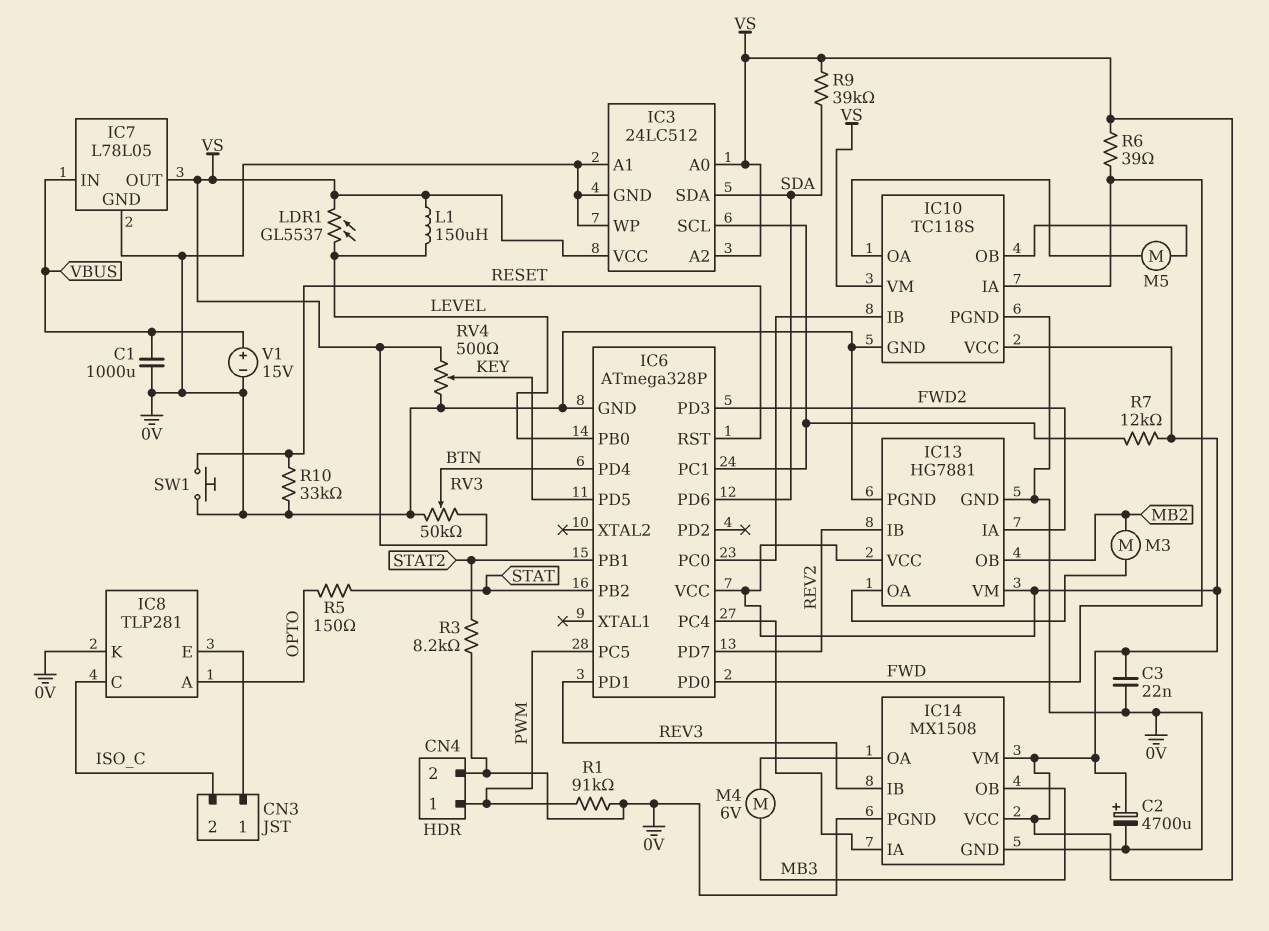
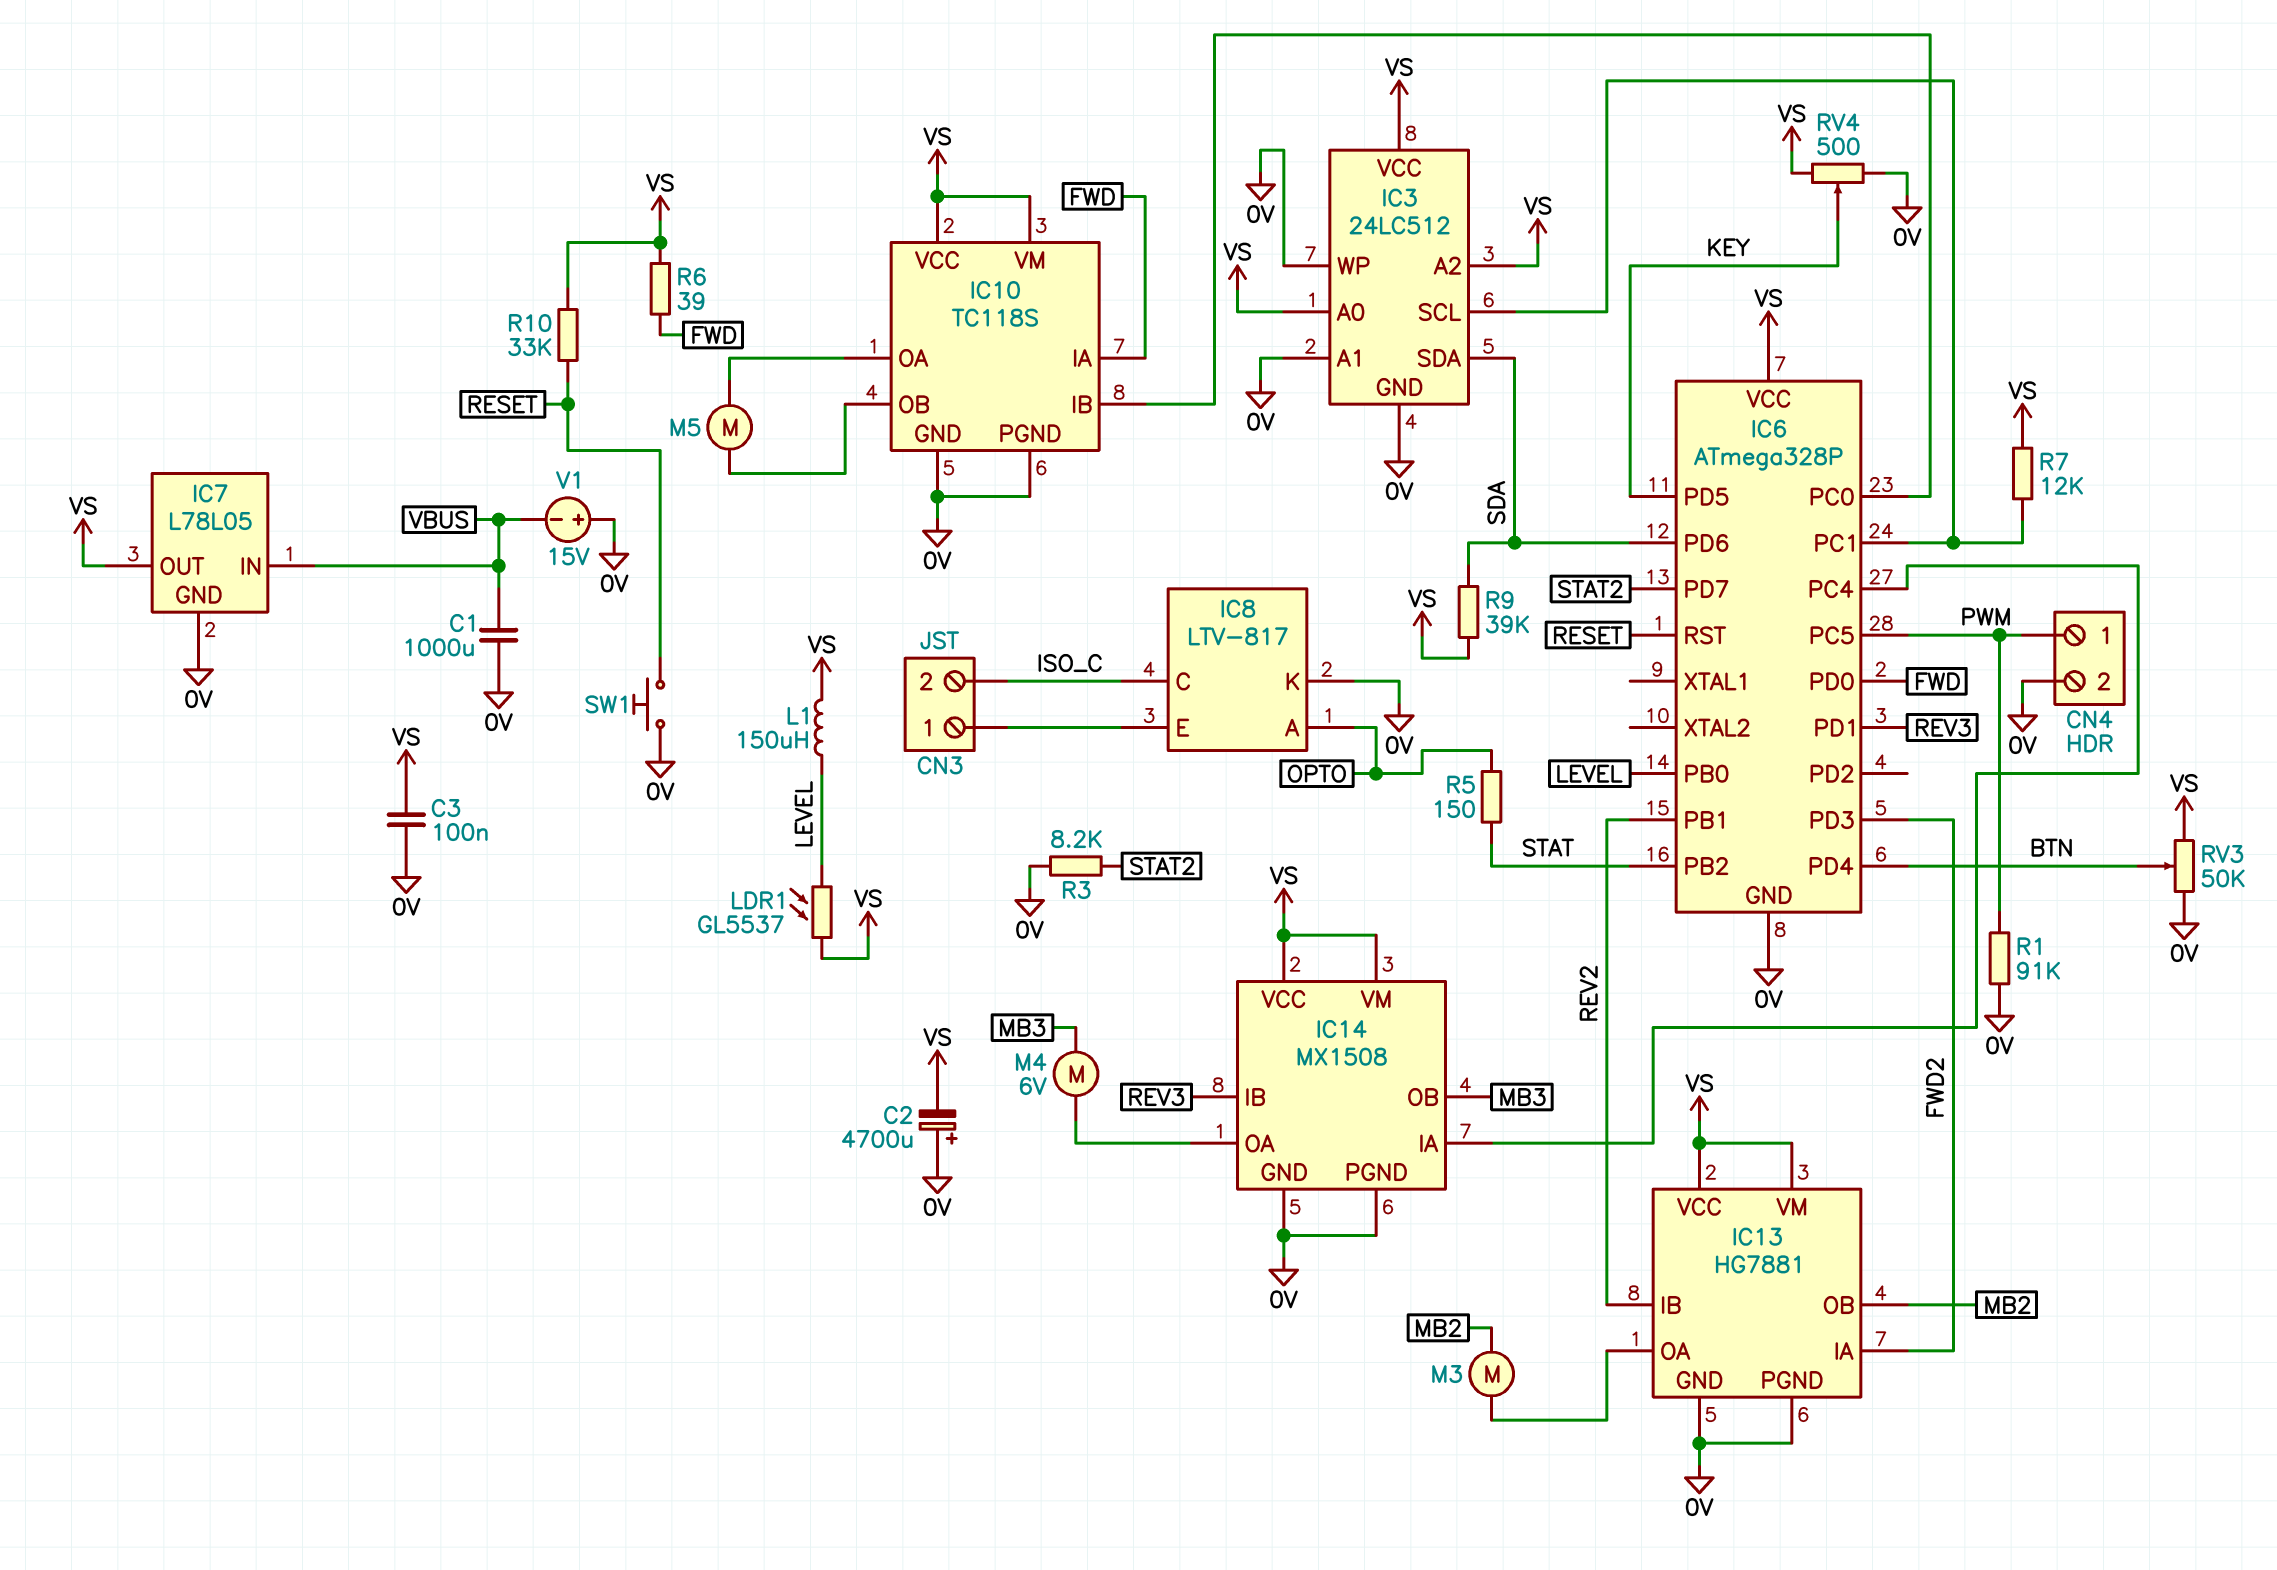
C2: 4700uF (plus VS, minus 0V) -> 4700uF (plus 0V, minus VS)
C3: 22nF (0V, VS) -> 100nF (0V, VS)
IC6 pin PB1: STAT2 -> REV2
IC6 pin PD7: REV2 -> STAT2
IC8: TLP281 -> LTV-817
R10: 33k (0V, RESET) -> 33k (RESET, VS)
V1: 15V (plus VBUS, minus 0V) -> 15V (plus 0V, minus VBUS)

